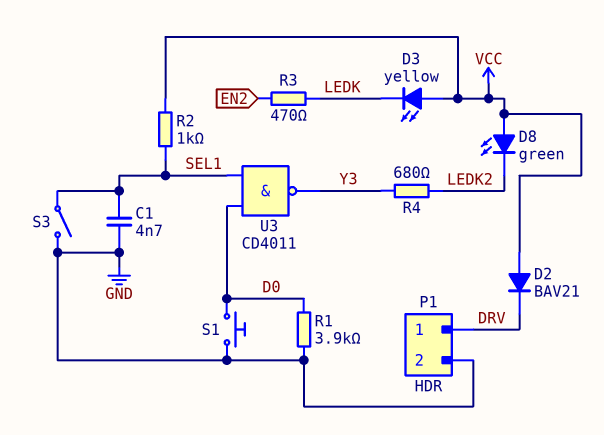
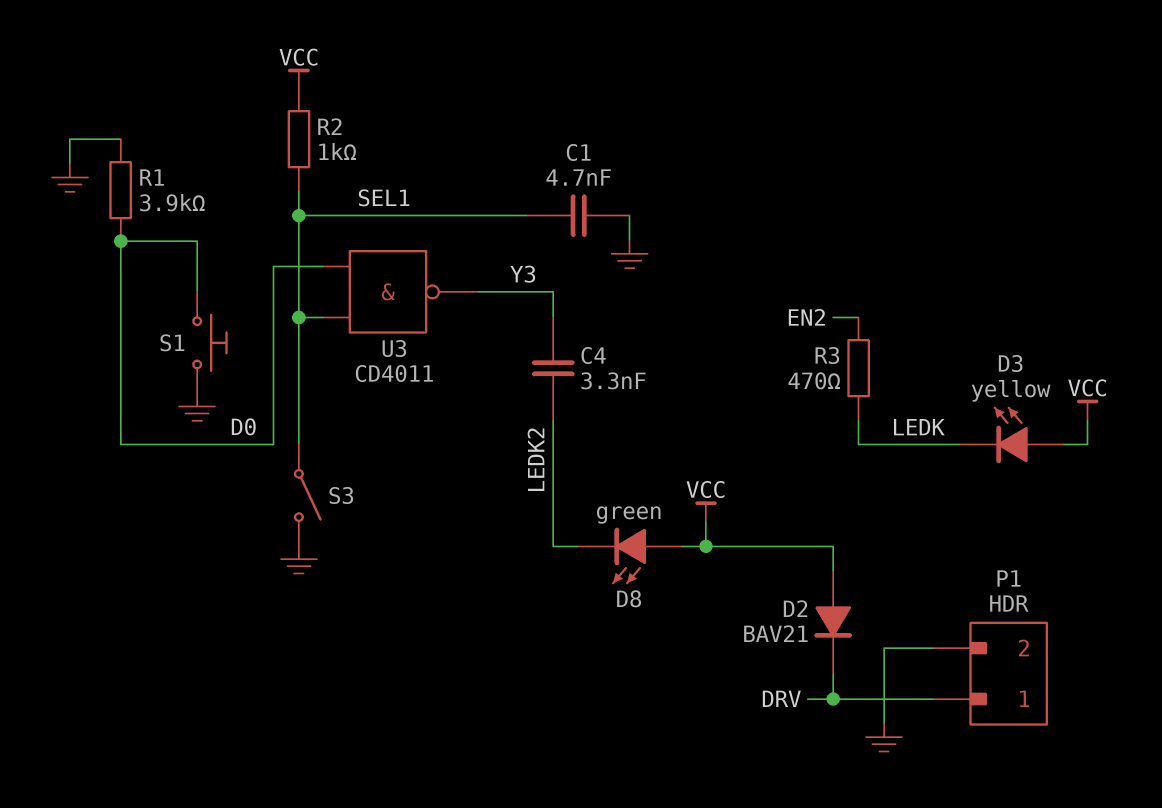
C4: none -> 3.3nF (LEDK2, Y3)
R4: 680 (LEDK2, Y3) -> none

